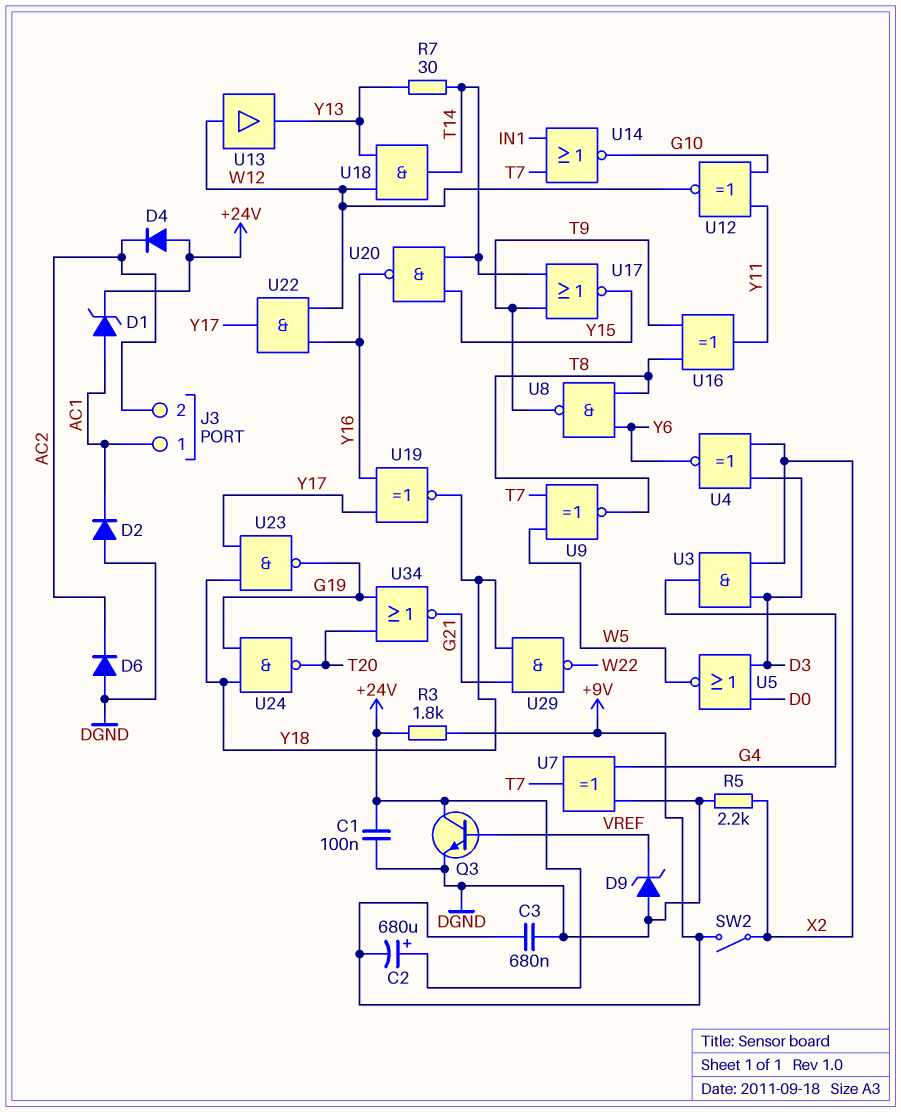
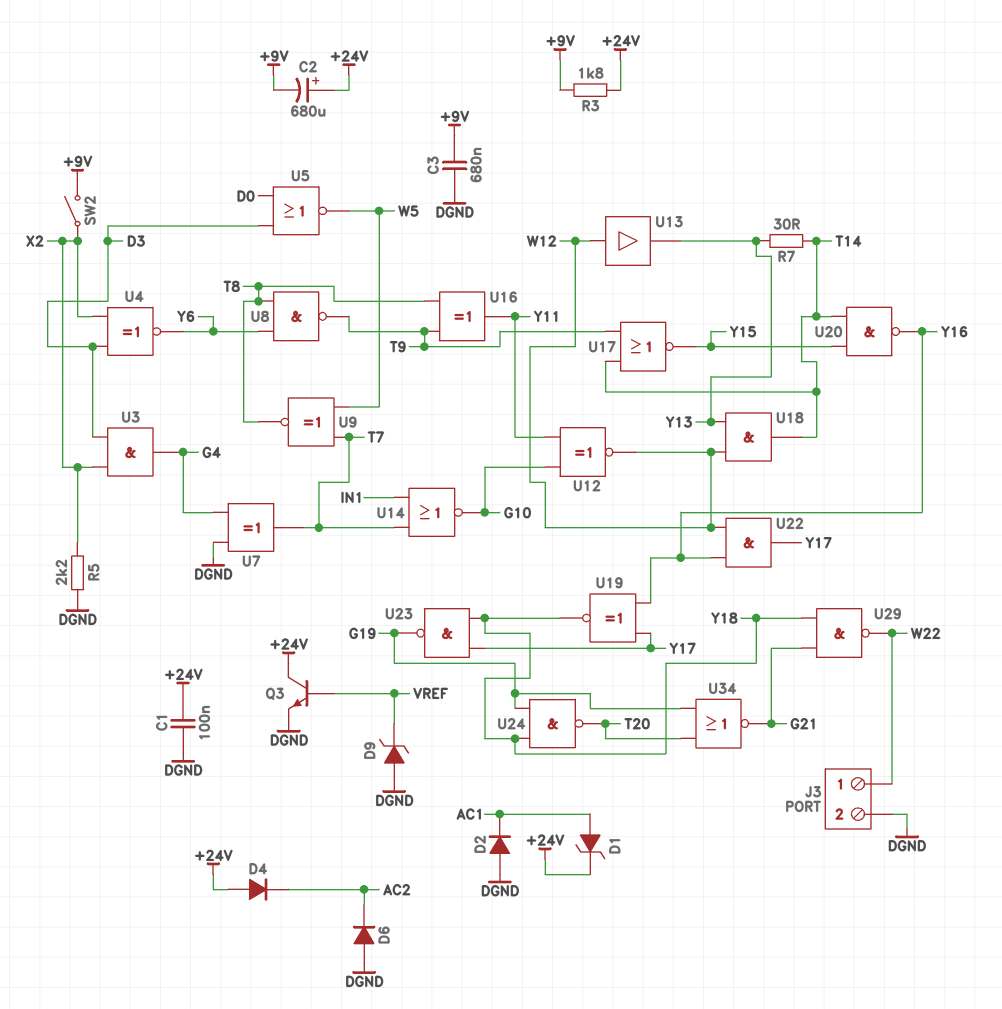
J3 pin 1: AC1 -> W22
J3 pin 2: AC2 -> DGND

